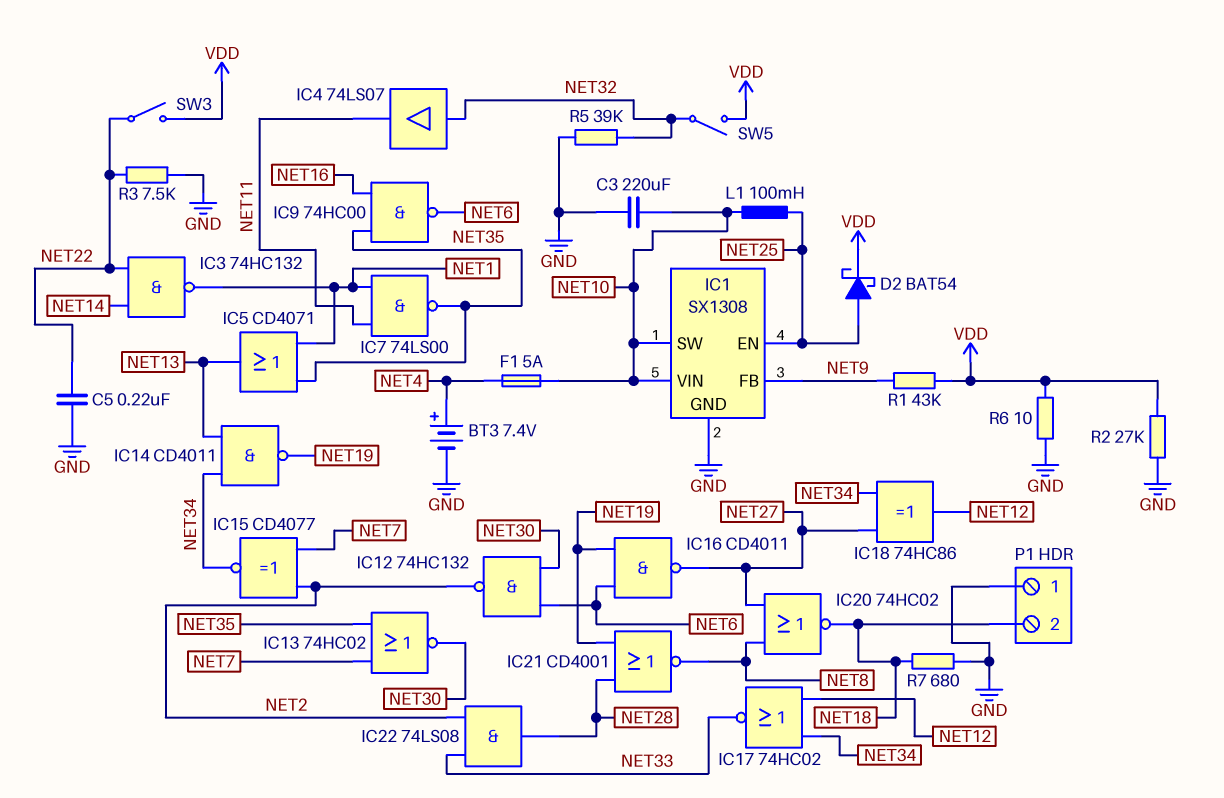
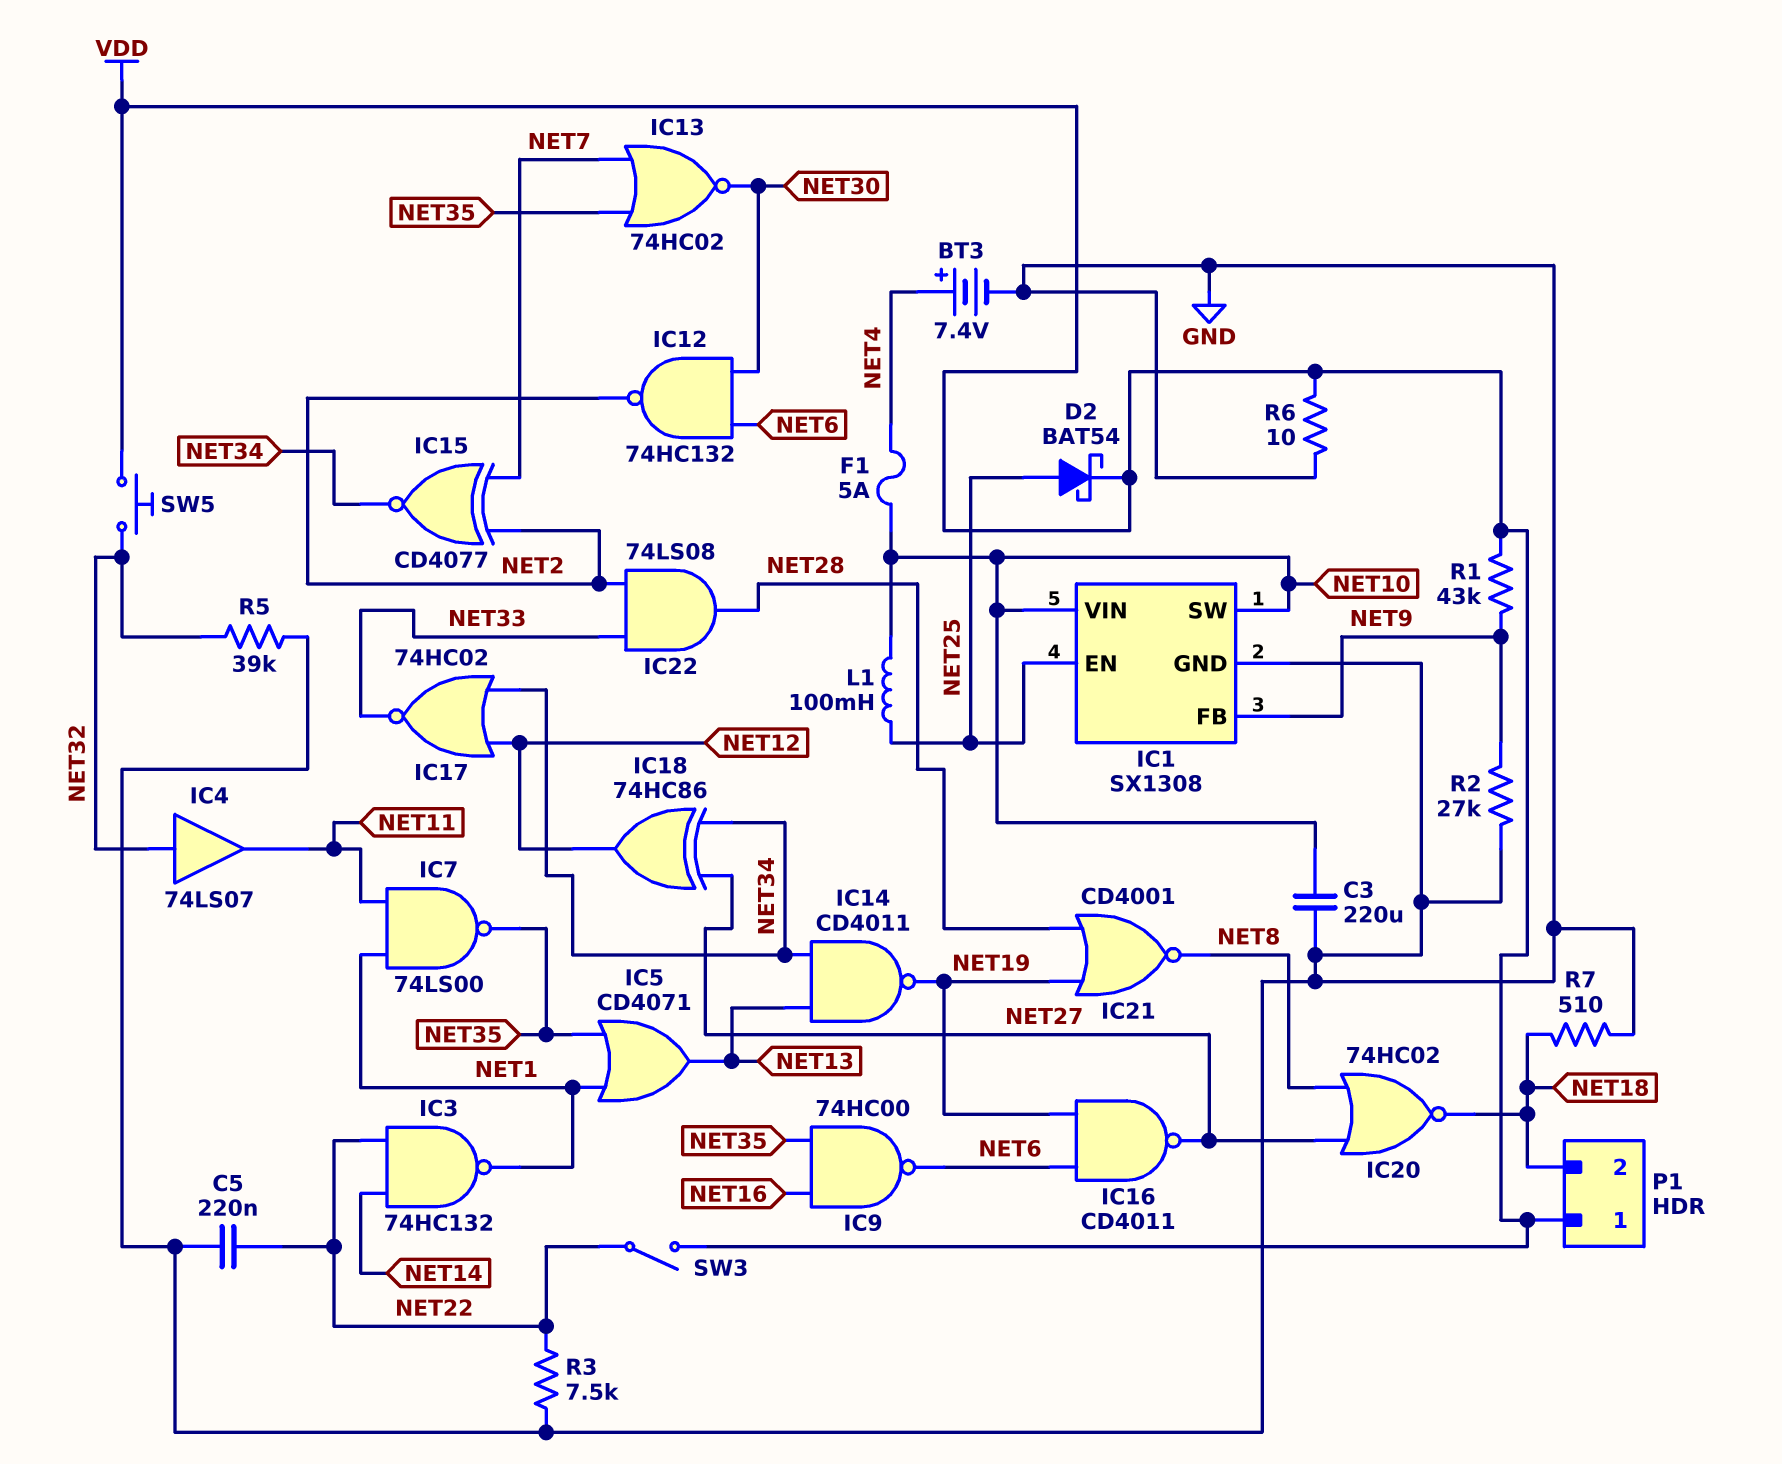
P1 pin 1: GND -> VDD
R2: 27k (GND, VDD) -> 27k (GND, NET9)
R7: 680 (GND, NET18) -> 510 (GND, NET18)
SW5: switch (NET32, VDD) -> button (NET32, VDD)

